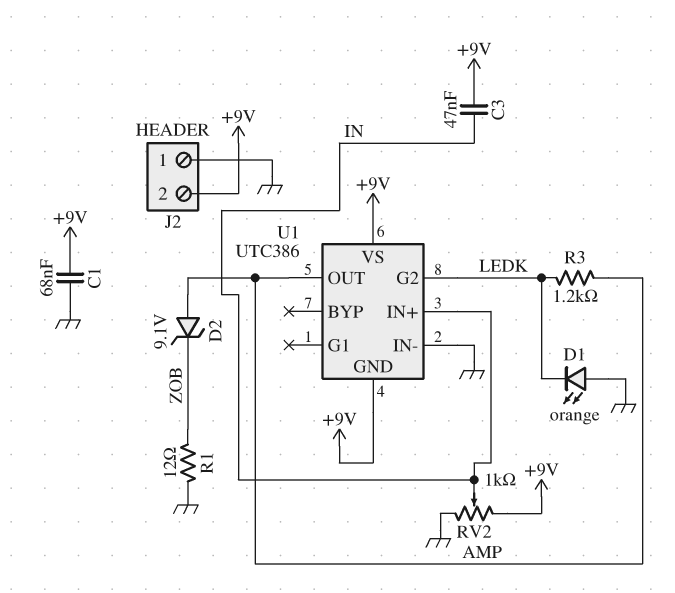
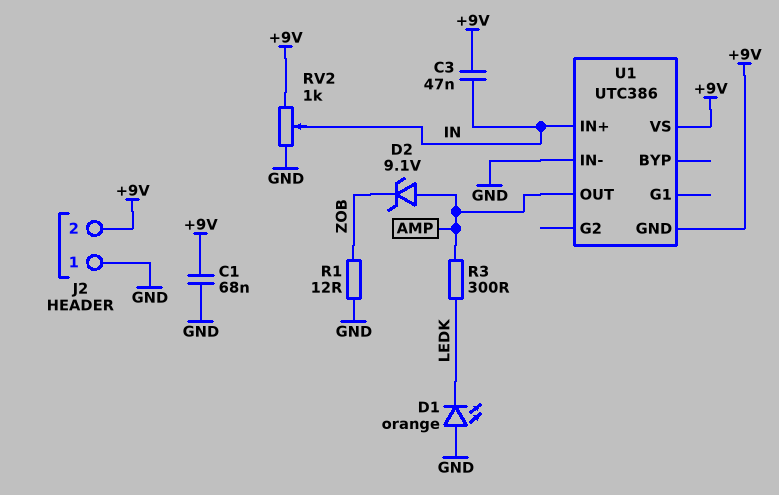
R3: 1.2k (AMP, LEDK) -> 300 (AMP, LEDK)
U1 pin G2: LEDK -> none

